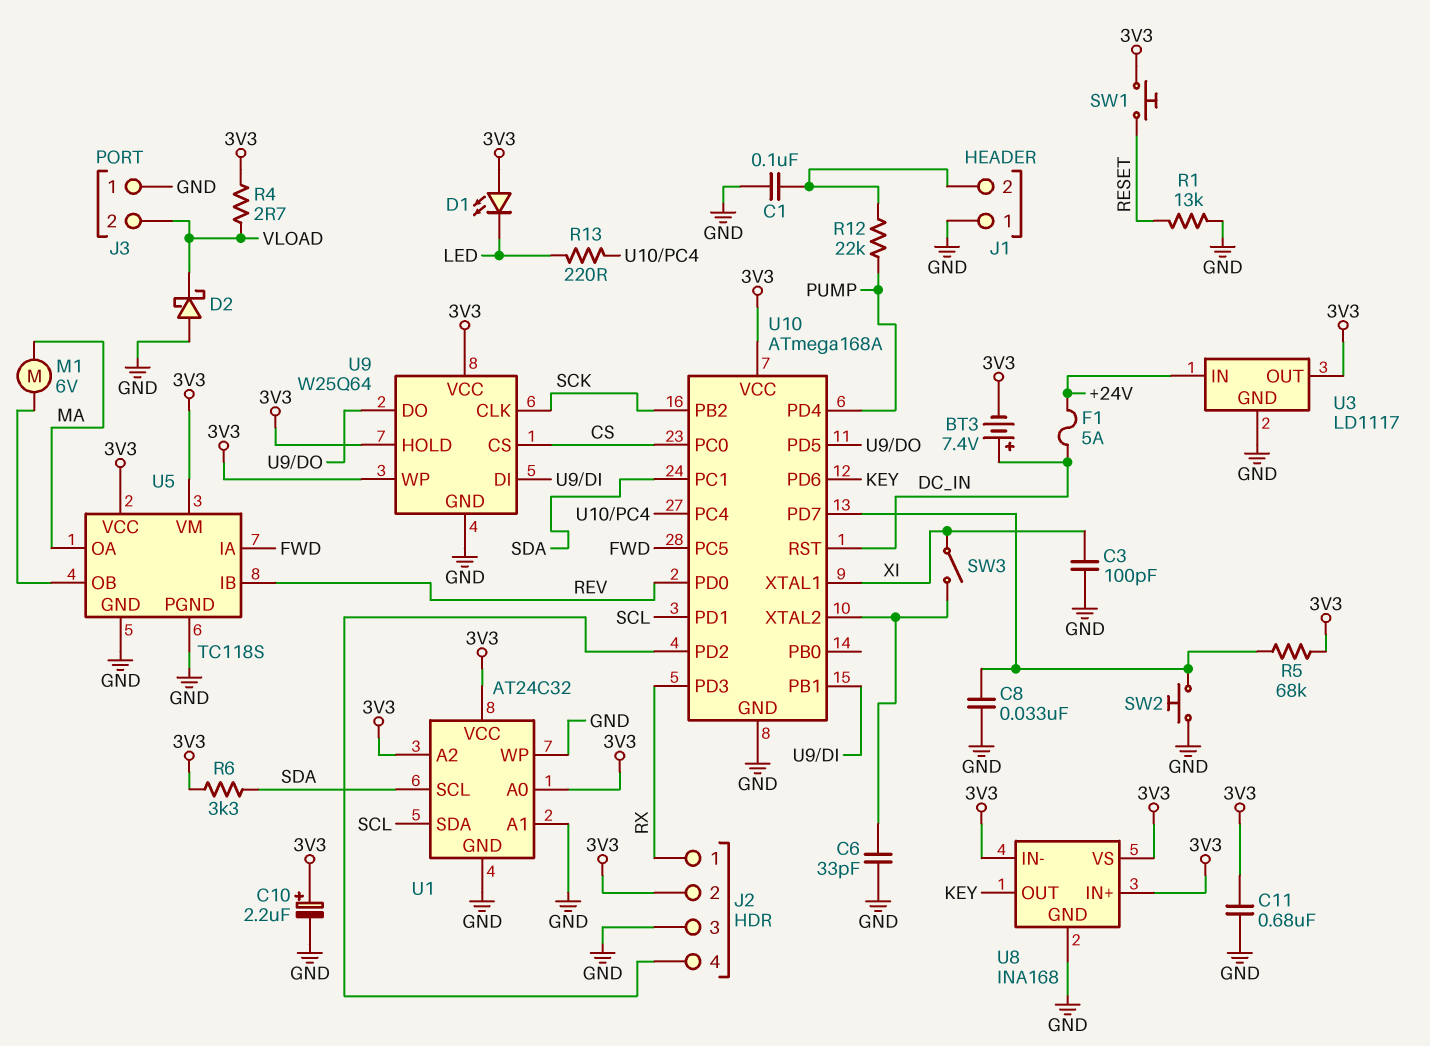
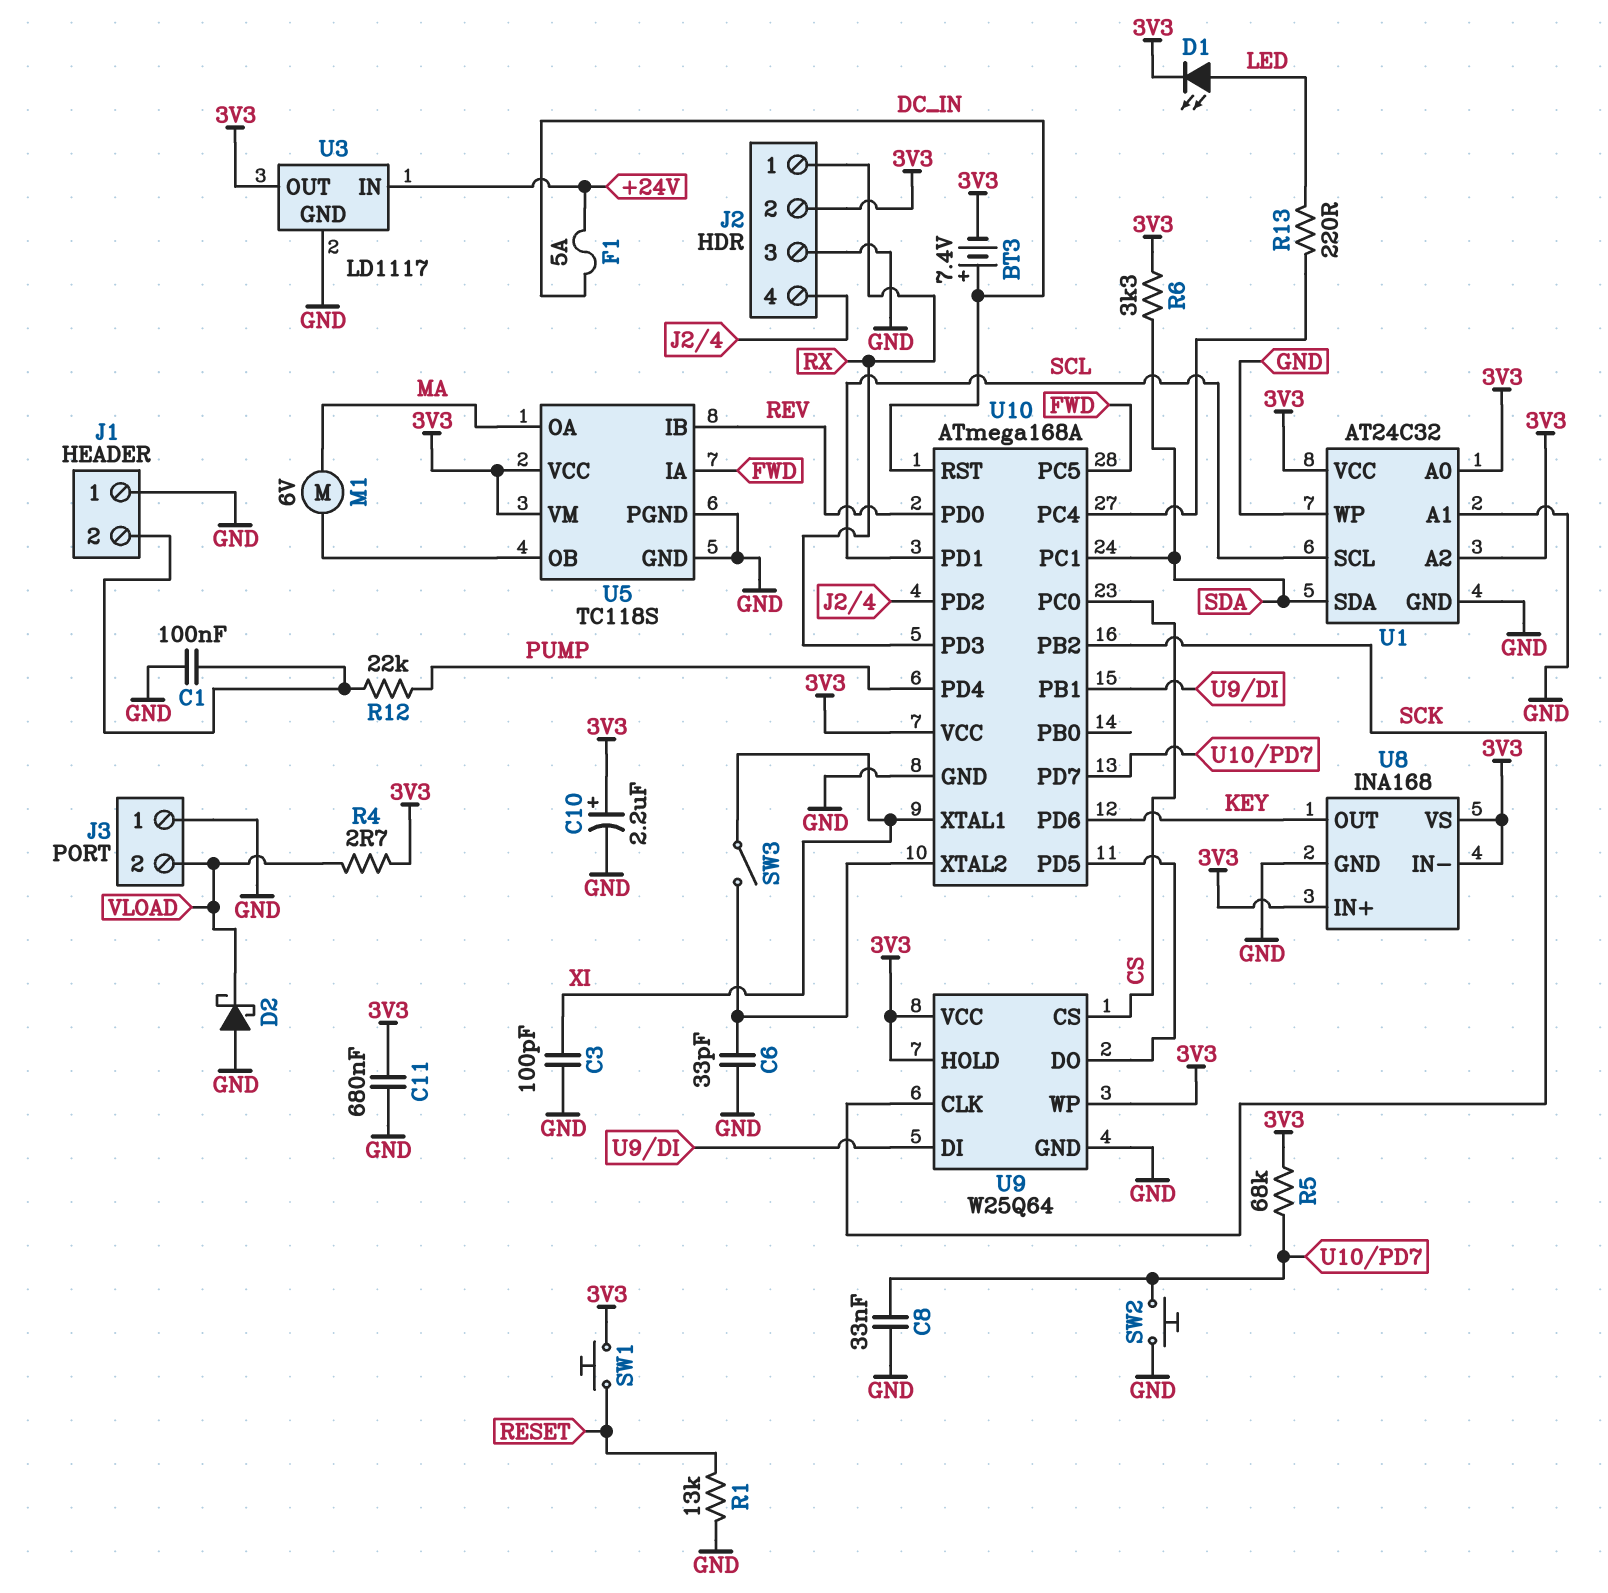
D1: LED (A 3V3, K LED) -> LED (A LED, K 3V3)
U1 pin SCL: SDA -> SCL
U1 pin SDA: SCL -> SDA

